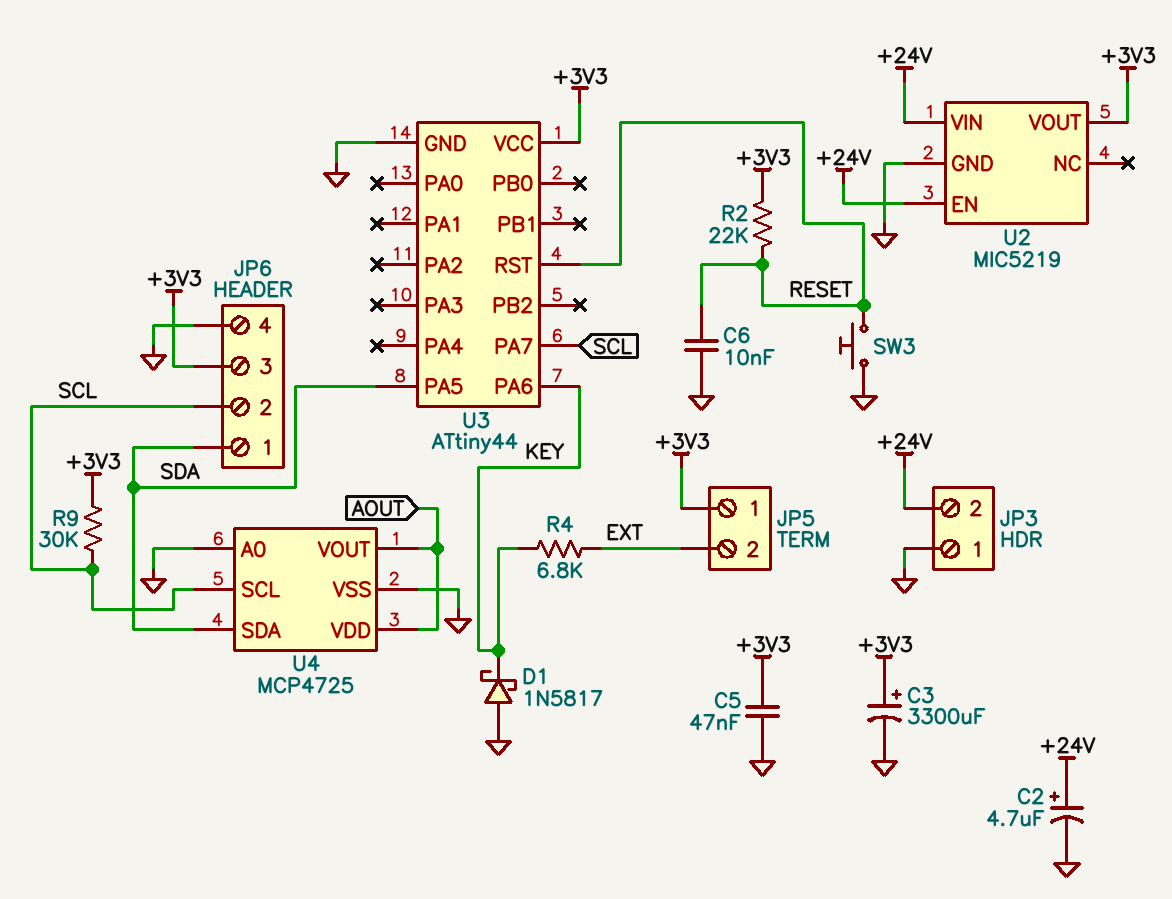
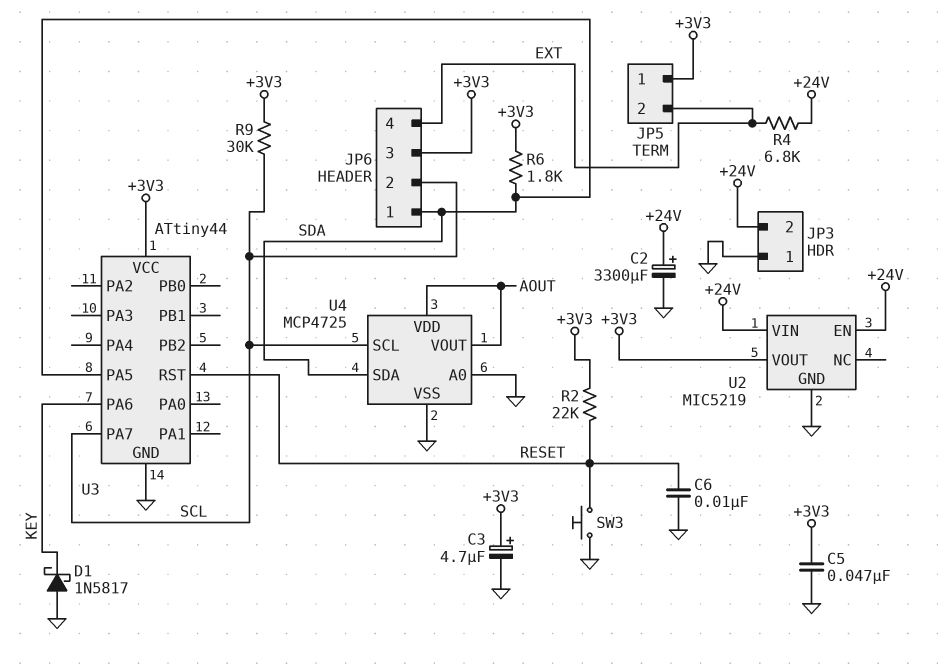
C2: 4.7uF (plus +24V, minus GND) -> 3300uF (plus +24V, minus GND)
C3: 3300uF (plus +3V3, minus GND) -> 4.7uF (plus +3V3, minus GND)
JP6 pin 4: GND -> EXT
R4: 6.8k (EXT, KEY) -> 6.8k (+24V, EXT)
R6: none -> 1.8k (+3V3, SDA)

